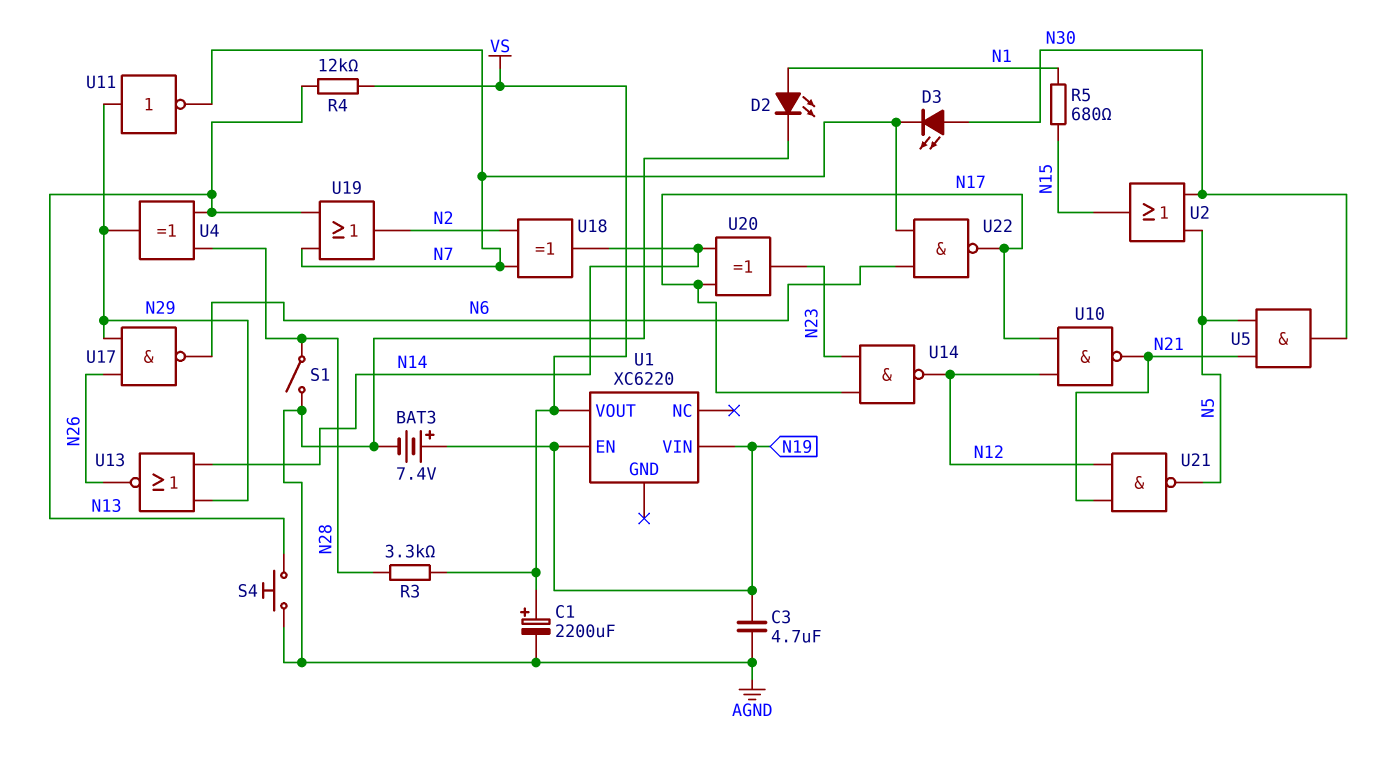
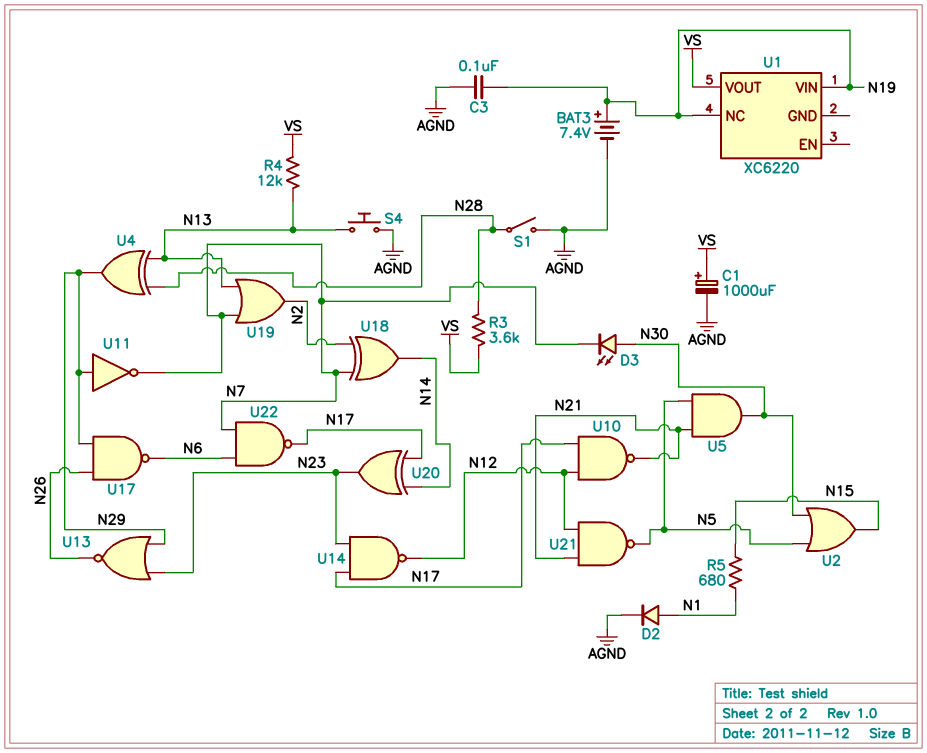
C1: 2200uF (plus VS, minus AGND) -> 1000uF (plus VS, minus AGND)
C3: 4.7uF (AGND, N19) -> 100nF (AGND, N19)
D2: LED (A N1, K AGND) -> diode (A N1, K AGND)
R3: 3.3k (N28, VS) -> 3.6k (N28, VS)
U1 pin EN: N19 -> none
U1 pin NC: none -> N19
U13: NOR (in N14, in N29, out N26) -> NOR (in N23, in N29, out N26)

